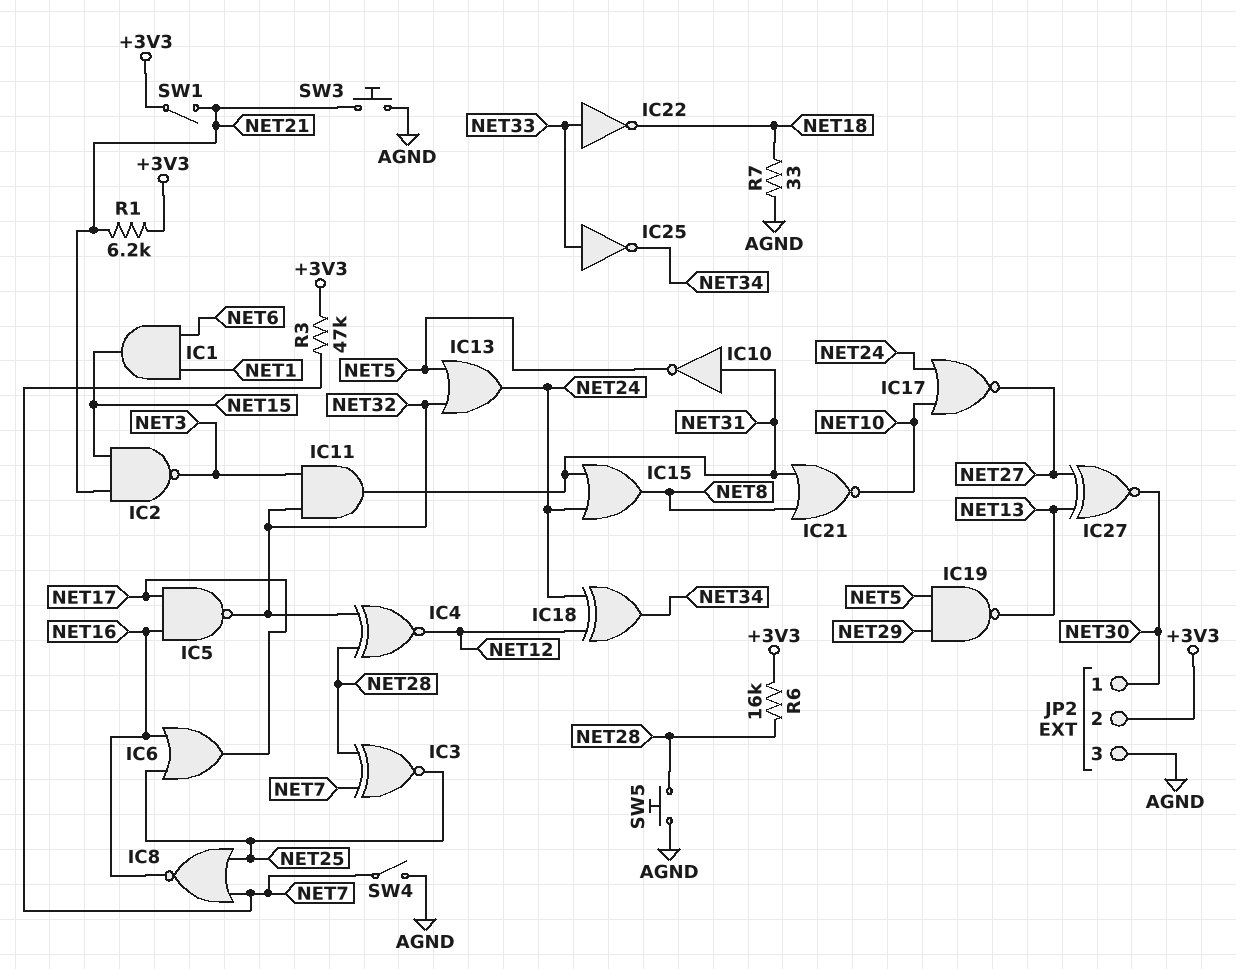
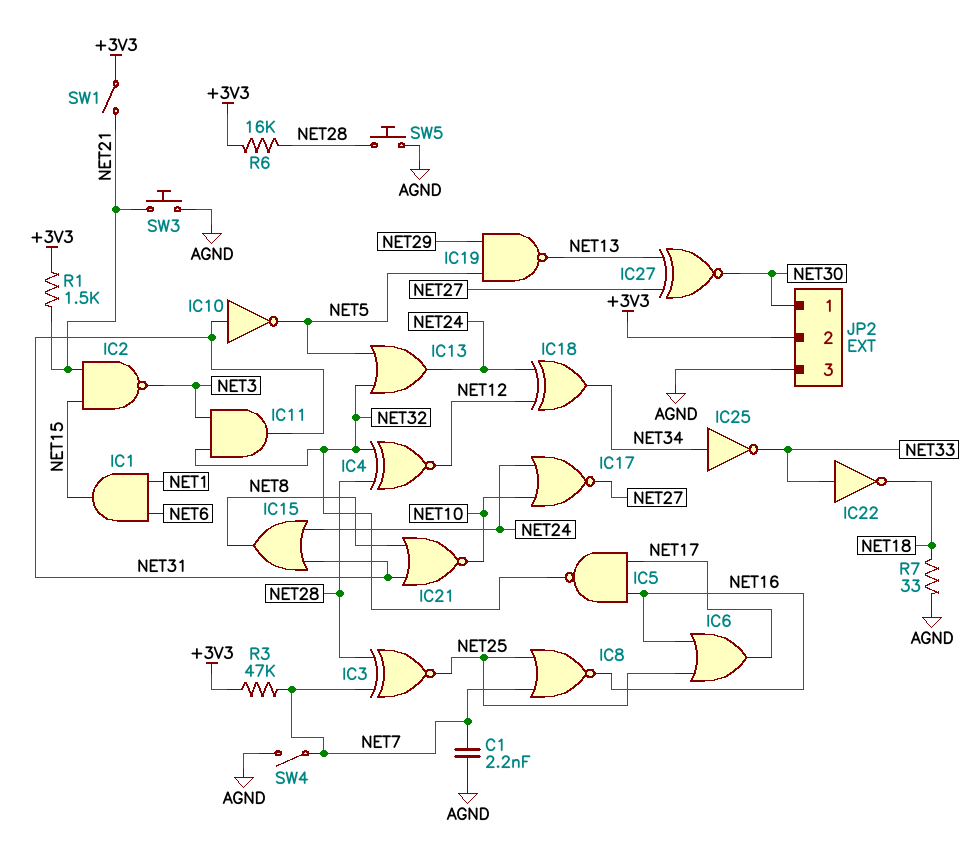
C1: none -> 2.2nF (AGND, NET7)
IC25: NOT (in NET33, out NET34) -> NOT (in NET34, out NET33)
R1: 6.2k (+3V3, NET21) -> 1.5k (+3V3, NET21)

